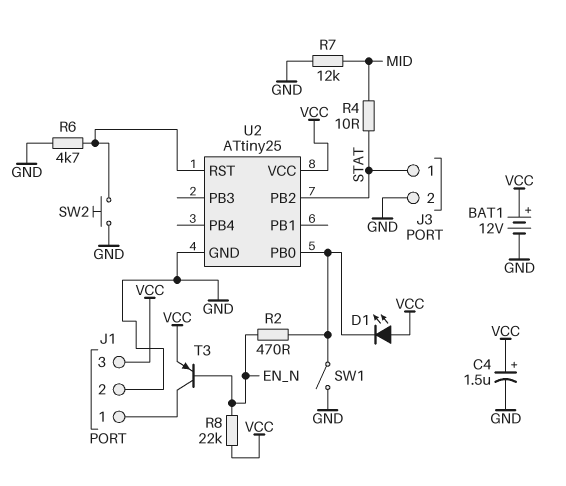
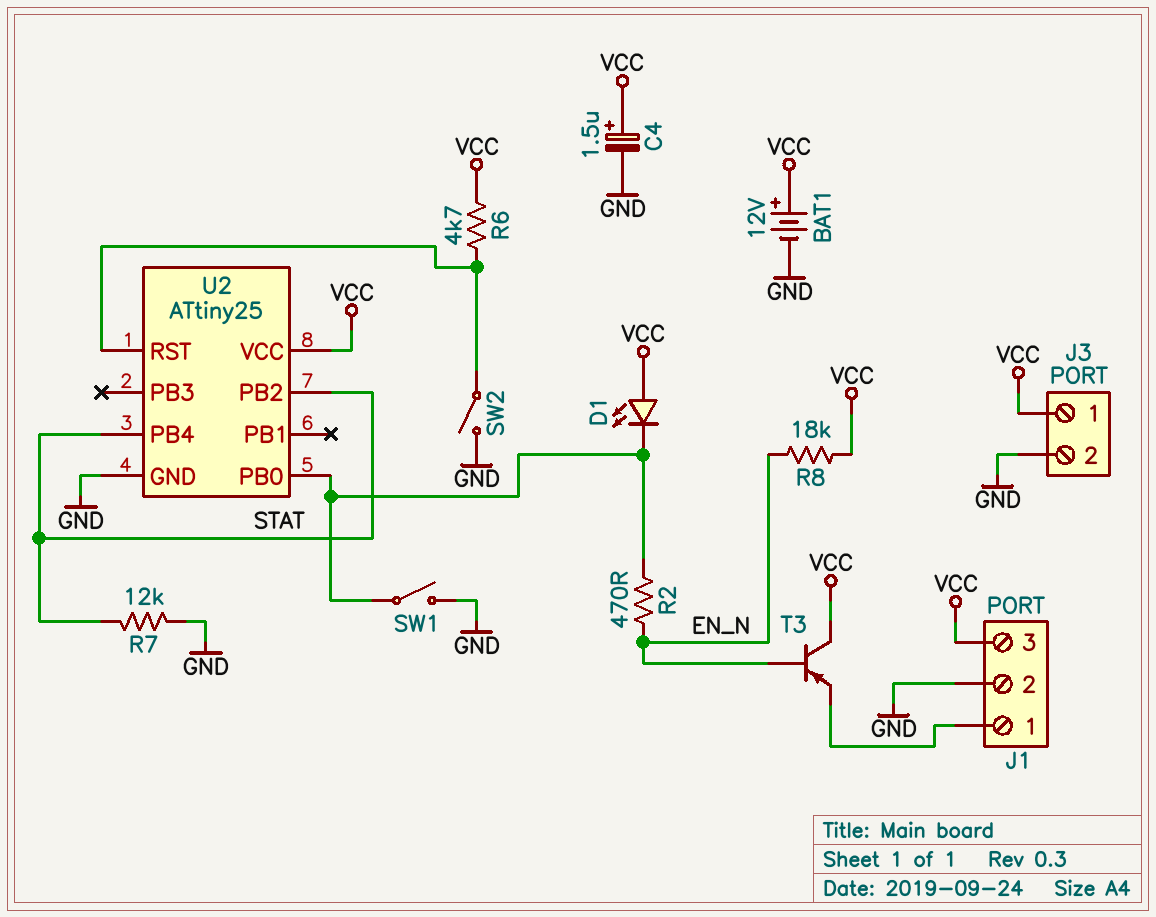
J3 pin 1: STAT -> VCC
R4: 10 (MID, STAT) -> none
R6: 4.7k (GND, U2/RST) -> 4.7k (U2/RST, VCC)
R7: 12k (GND, MID) -> 12k (GND, STAT)
R8: 22k (EN_N, VCC) -> 18k (EN_N, VCC)
SW2: button (GND, U2/RST) -> switch (GND, U2/RST)
T3: PNP (B EN_N, C J1/1, E VCC) -> PNP (B EN_N, C VCC, E J1/1)
U2 pin PB4: none -> STAT

